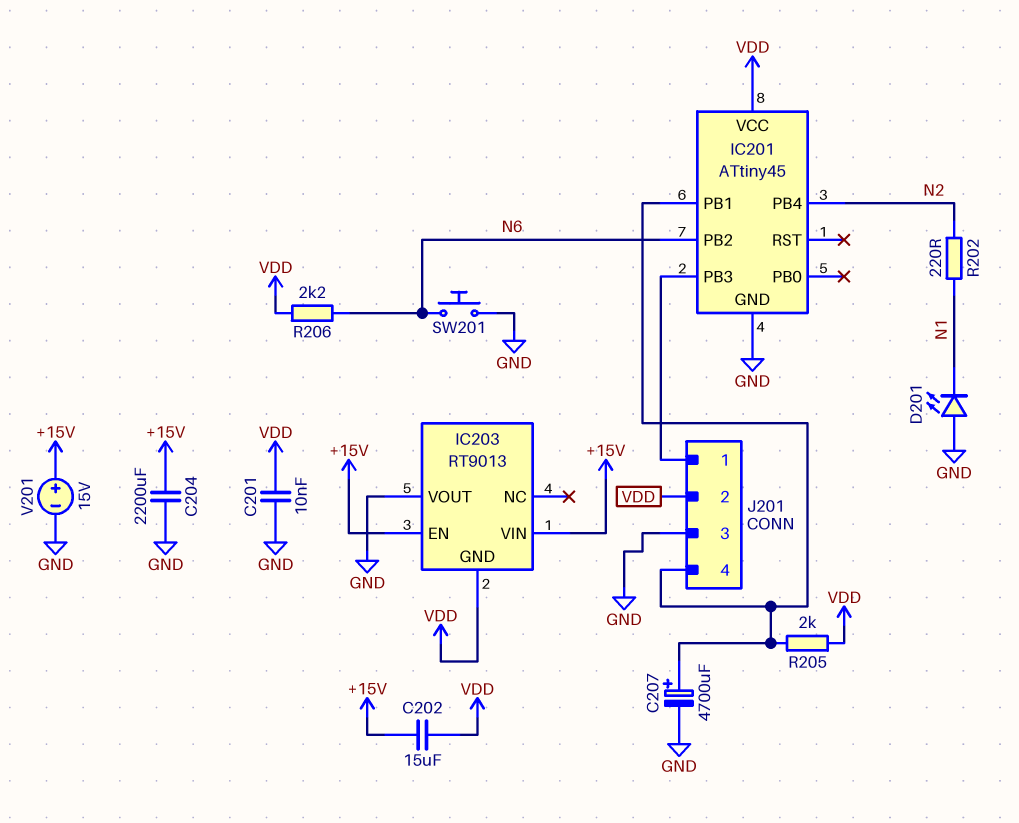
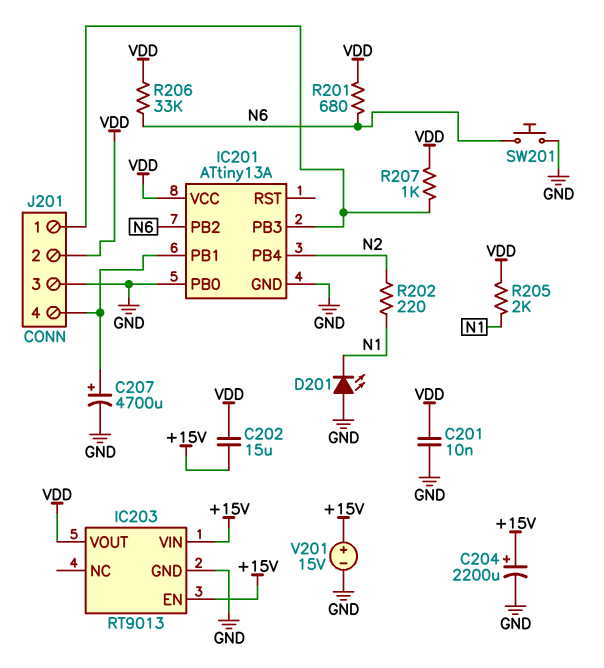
C204: 2200uF (+15V, GND) -> 2200uF (plus +15V, minus GND)
IC201: ATtiny45 -> ATtiny13A
IC201 pin PB0: none -> GND
IC203 pin GND: VDD -> GND
IC203 pin VOUT: GND -> VDD
R201: none -> 680 (N6, VDD)
R205: 2k (IC201/PB1, VDD) -> 2k (N1, VDD)
R206: 2.2k (N6, VDD) -> 33k (N6, VDD)
R207: none -> 1k (IC201/PB3, VDD)

